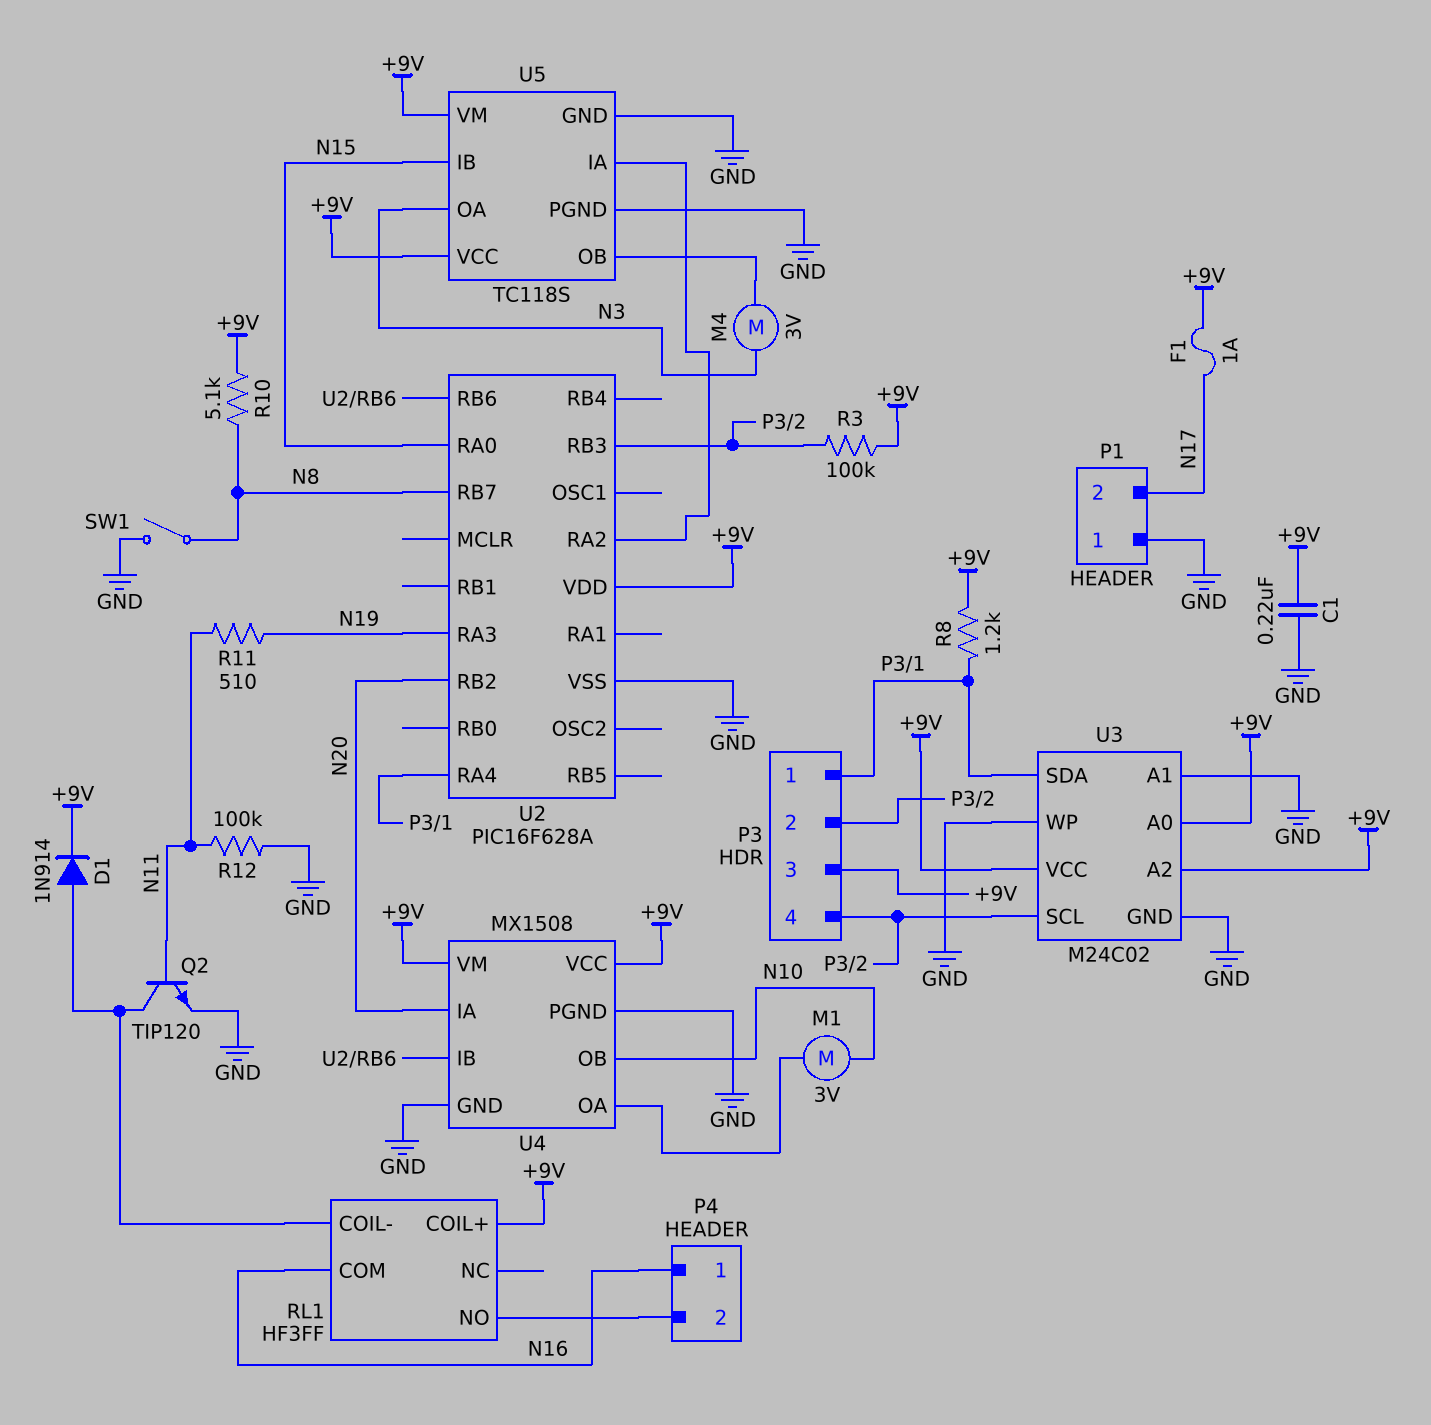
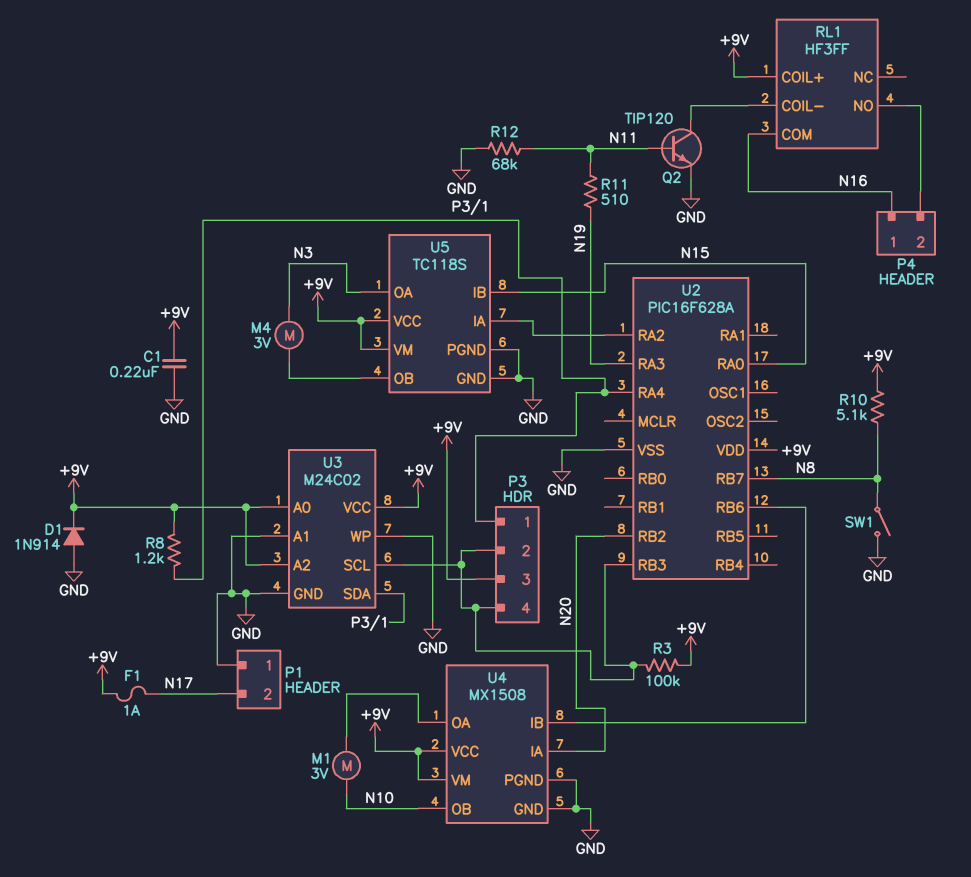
D1: diode 1N914 (A RL1/COIL-, K +9V) -> diode 1N914 (A GND, K +9V)
R12: 100k (GND, N11) -> 68k (GND, N11)

